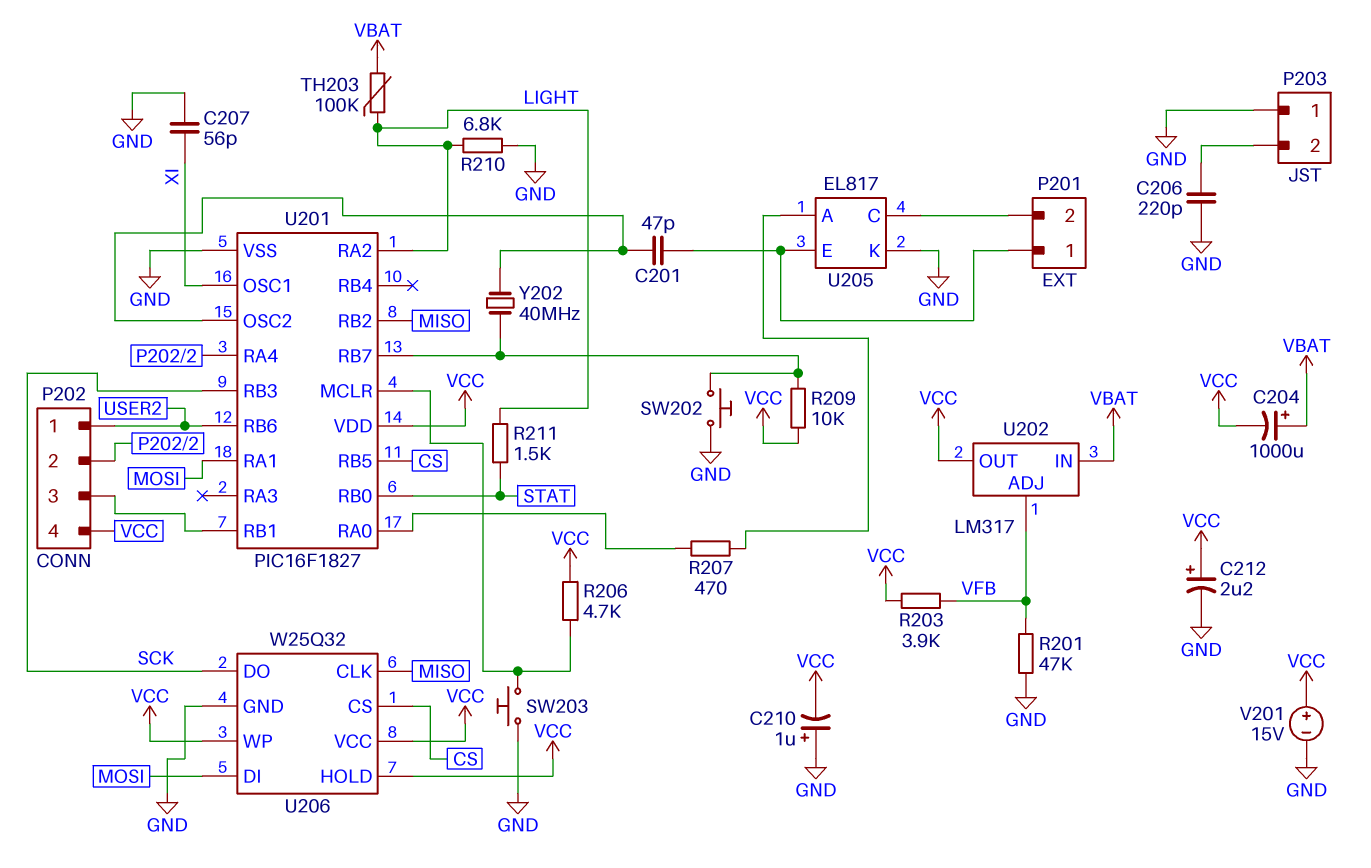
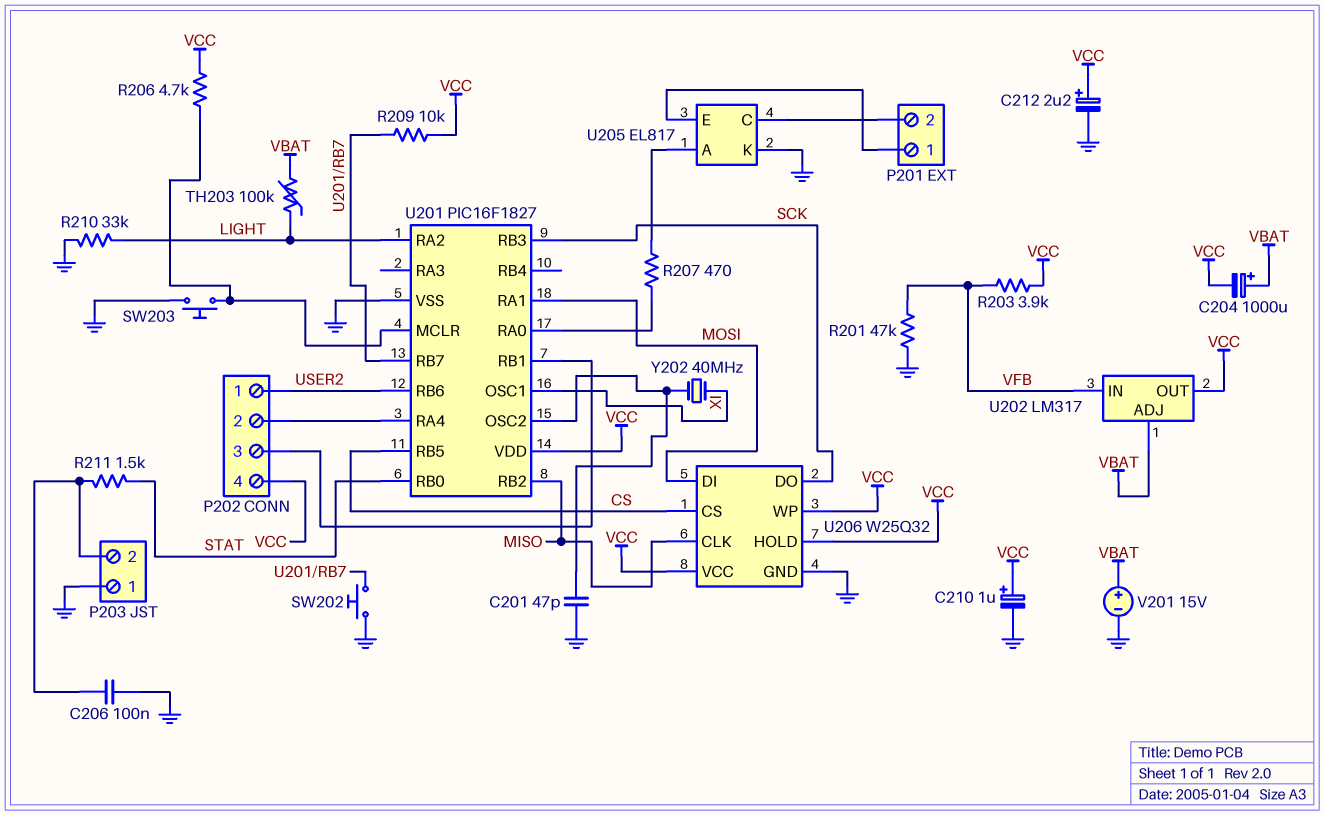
C201: 47pF (P201/1, U201/OSC2) -> 47pF (GND, U201/OSC2)
C206: 220pF (GND, P203/2) -> 100nF (GND, P203/2)
C207: 56pF (GND, XI) -> none
C210: 1uF (plus GND, minus VCC) -> 1uF (plus VCC, minus GND)
R210: 6.8k (GND, LIGHT) -> 33k (GND, LIGHT)
R211: 1.5k (LIGHT, STAT) -> 1.5k (P203/2, STAT)
U202 pin ADJ: VFB -> VBAT
U202 pin IN: VBAT -> VFB
V201: 15V (plus VCC, minus GND) -> 15V (plus VBAT, minus GND)
Y202: 40MHz (U201/OSC2, U201/RB7) -> 40MHz (U201/OSC2, XI)

